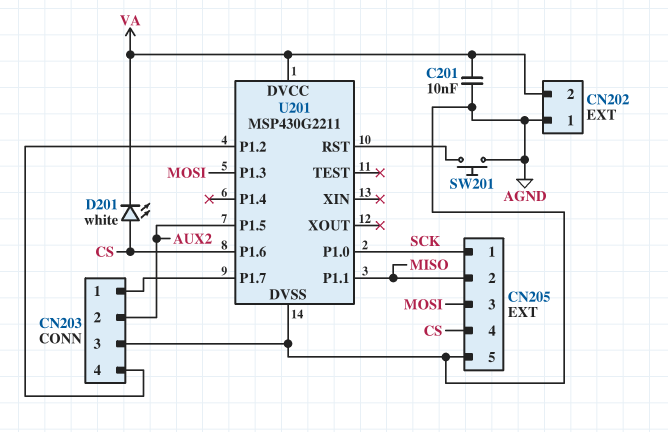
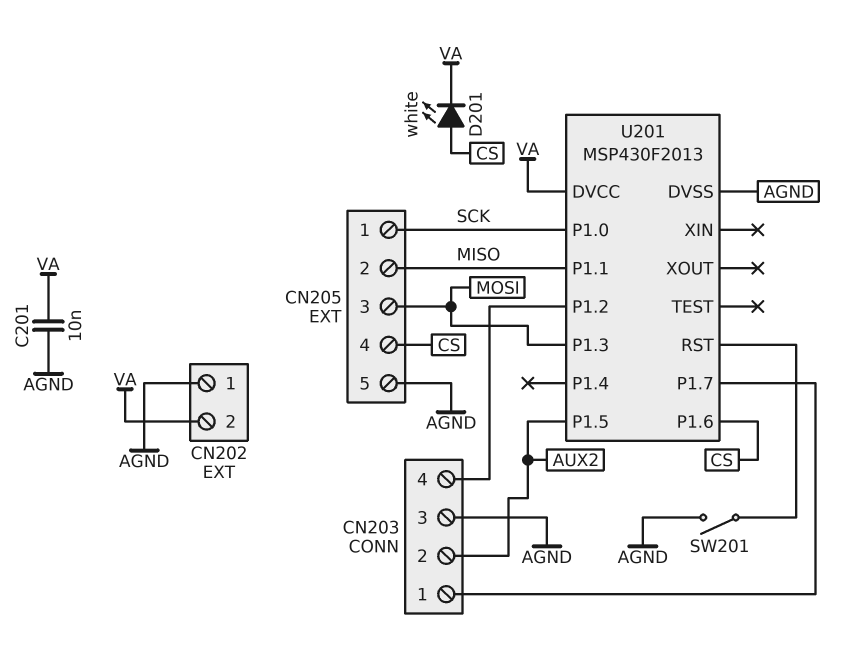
SW201: button (AGND, U201/RST) -> switch (AGND, U201/RST)
U201: MSP430G2211 -> MSP430F2013

